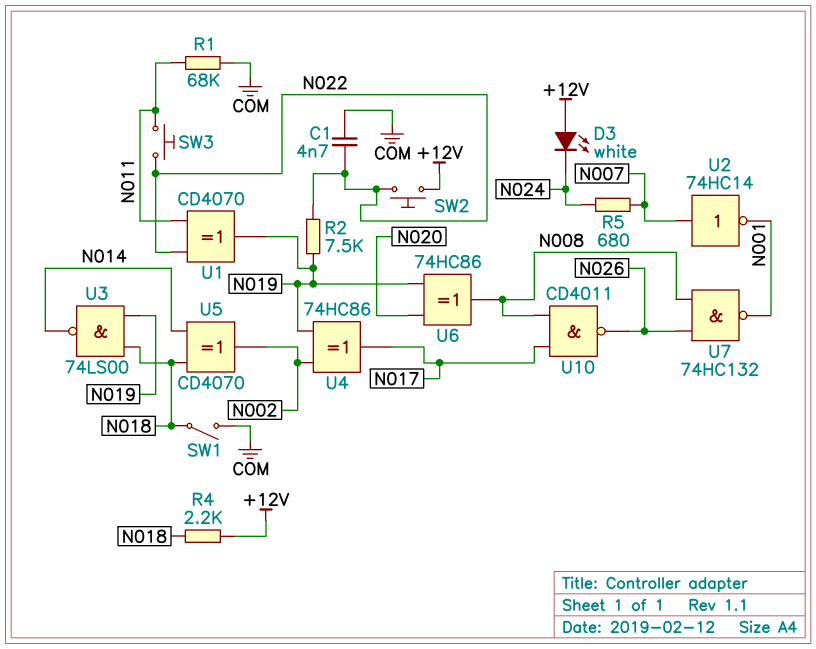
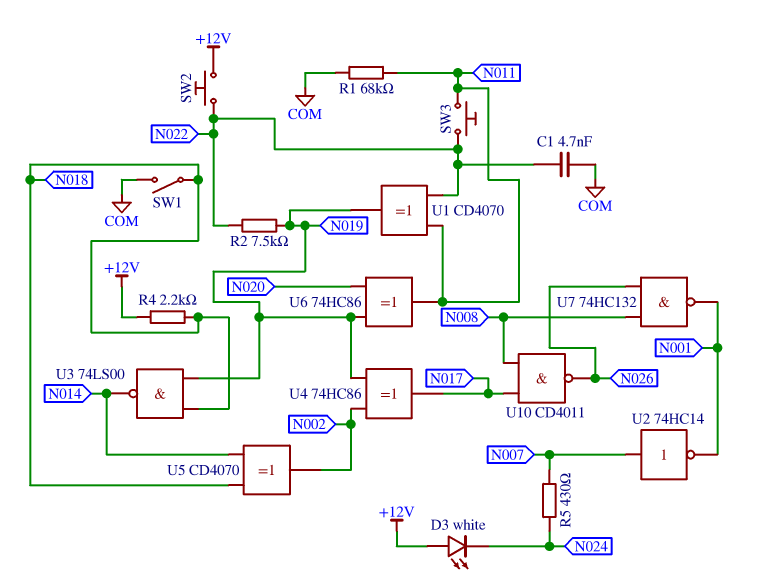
R5: 680 (N007, N024) -> 430 (N007, N024)
U6: XOR 74HC86 (in N019, in N020, out N008) -> XOR 74HC86 (in N019, in N020, out N011)

